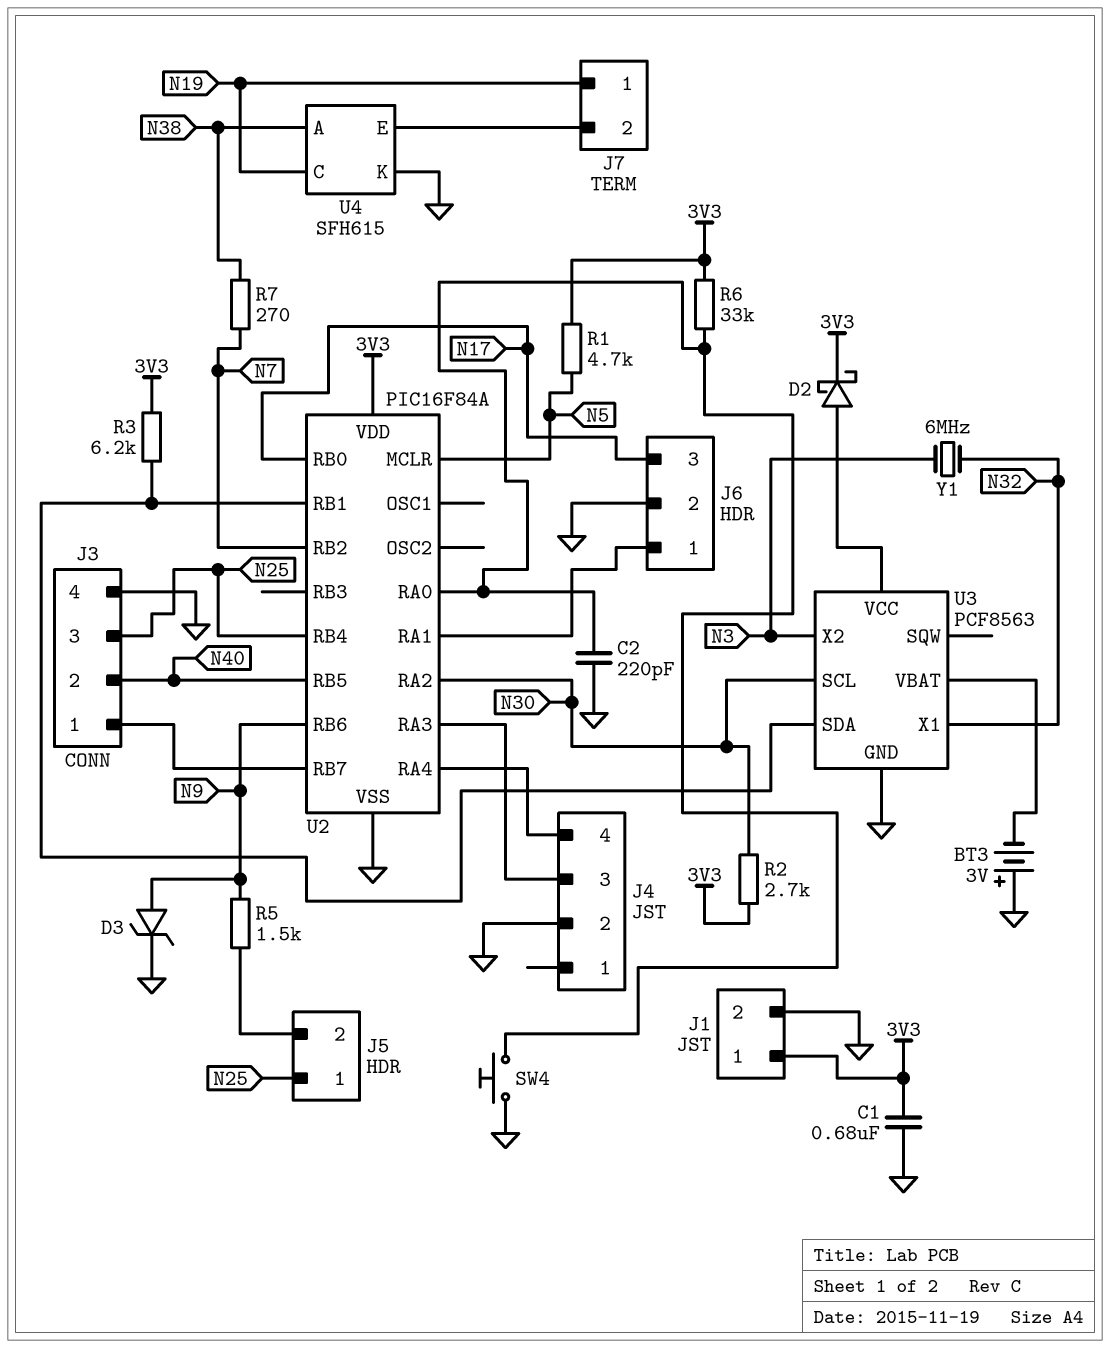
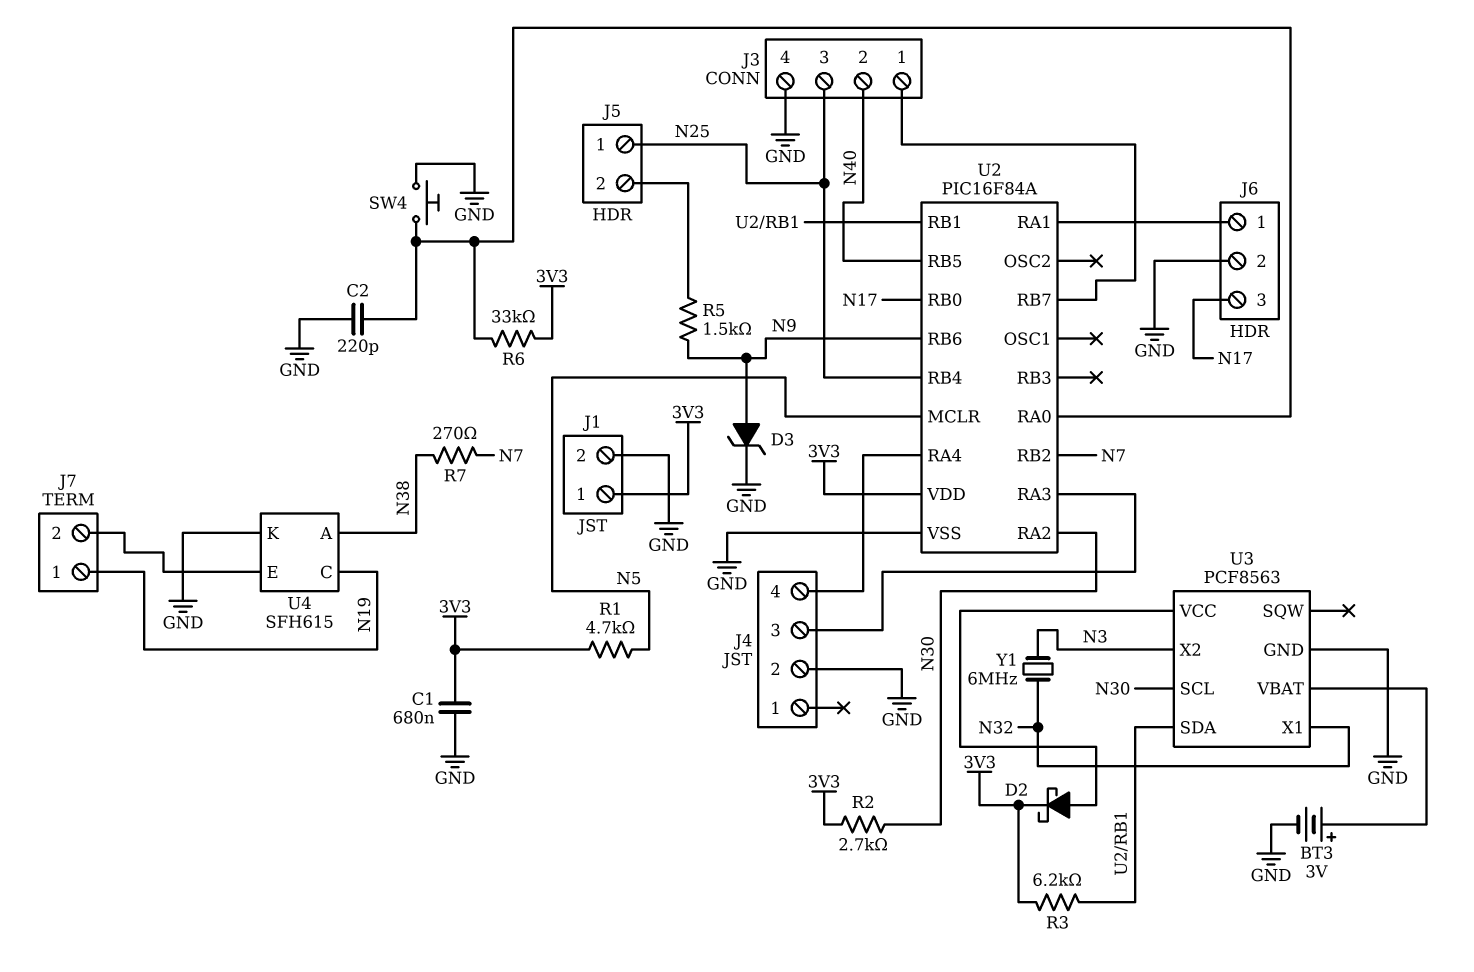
BT3: 3V (plus GND, minus U3/VBAT) -> 3V (plus U3/VBAT, minus GND)

